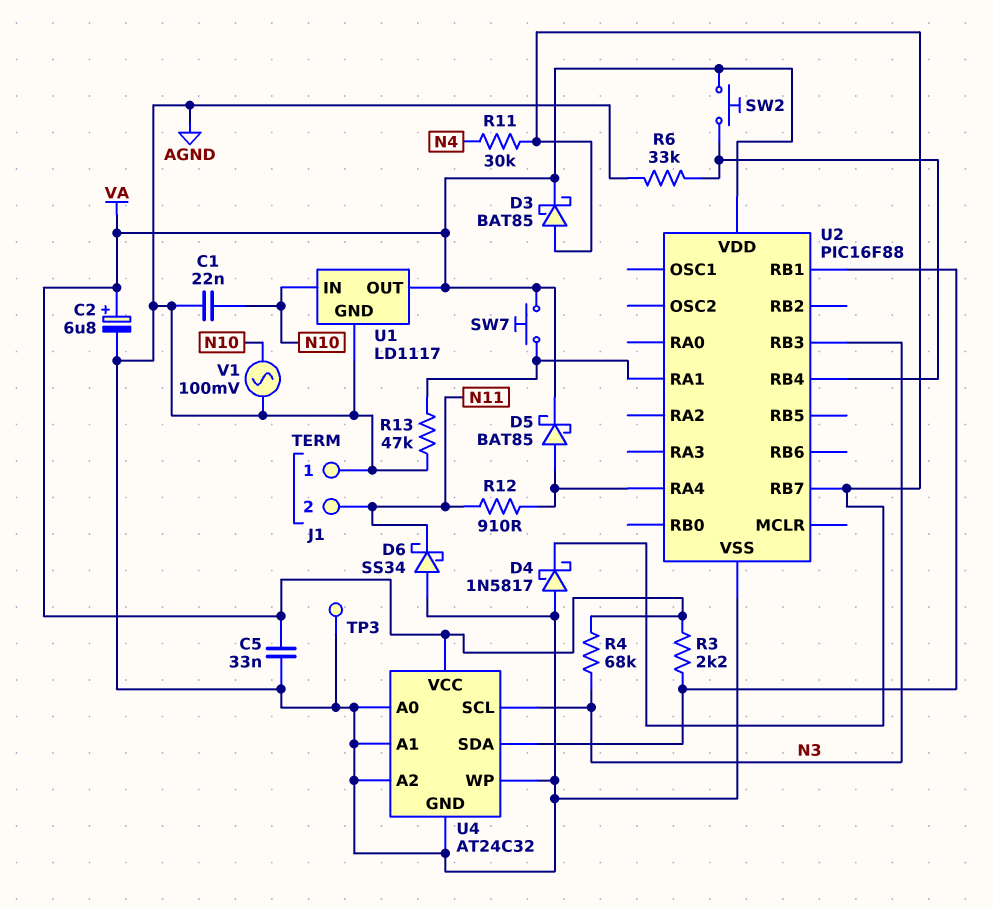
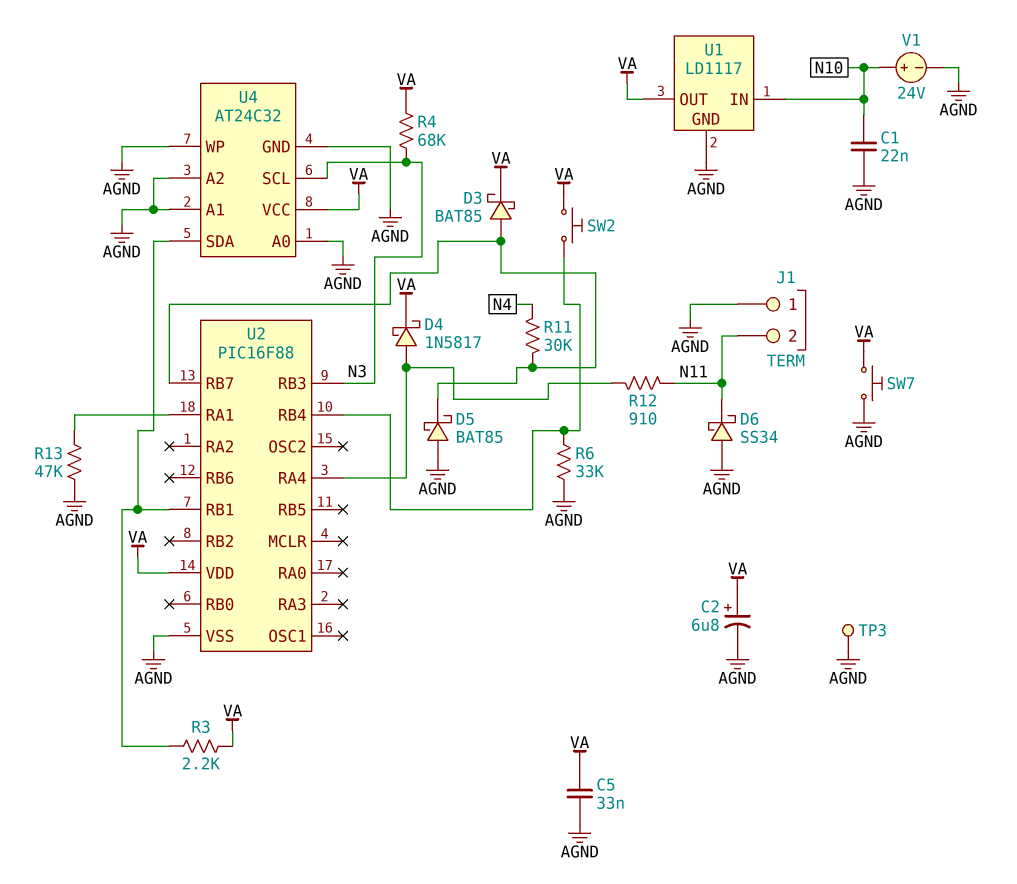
D4: schottky 1N5817 (A AGND, K U2/RB7) -> schottky 1N5817 (A U2/RA4, K VA)
D5: schottky BAT85 (A U2/RA4, K VA) -> schottky BAT85 (A AGND, K U2/RB7)
SW7: button (U2/RA1, VA) -> button (AGND, VA)
V1: AC 100mV (AGND, N10) -> 24V (plus N10, minus AGND)

